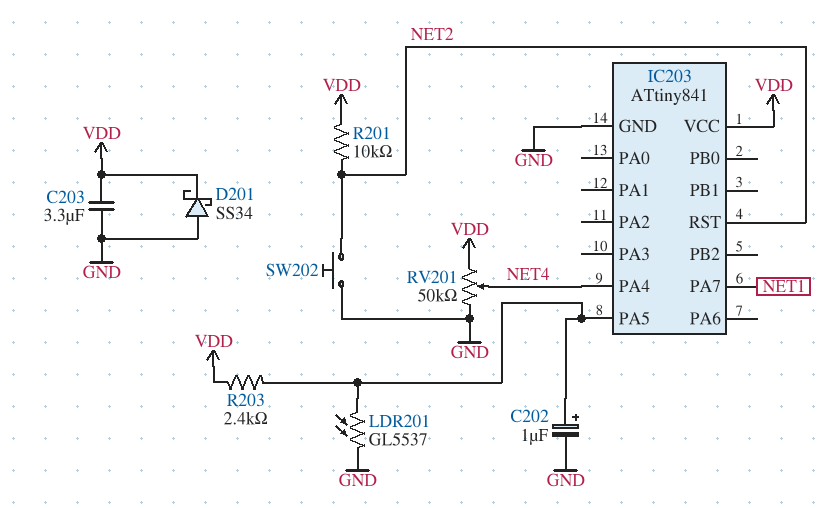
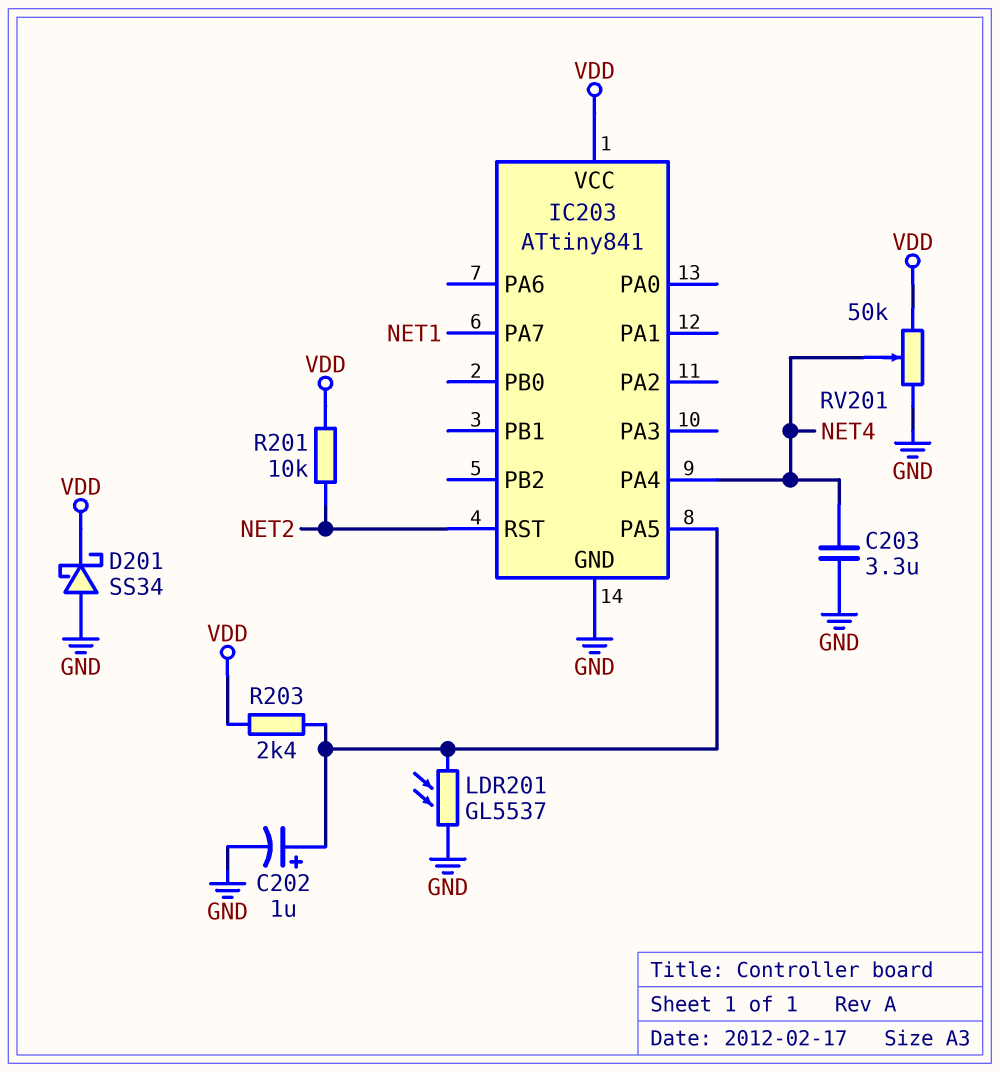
C203: 3.3uF (GND, VDD) -> 3.3uF (GND, NET4)
SW202: button (GND, NET2) -> none

